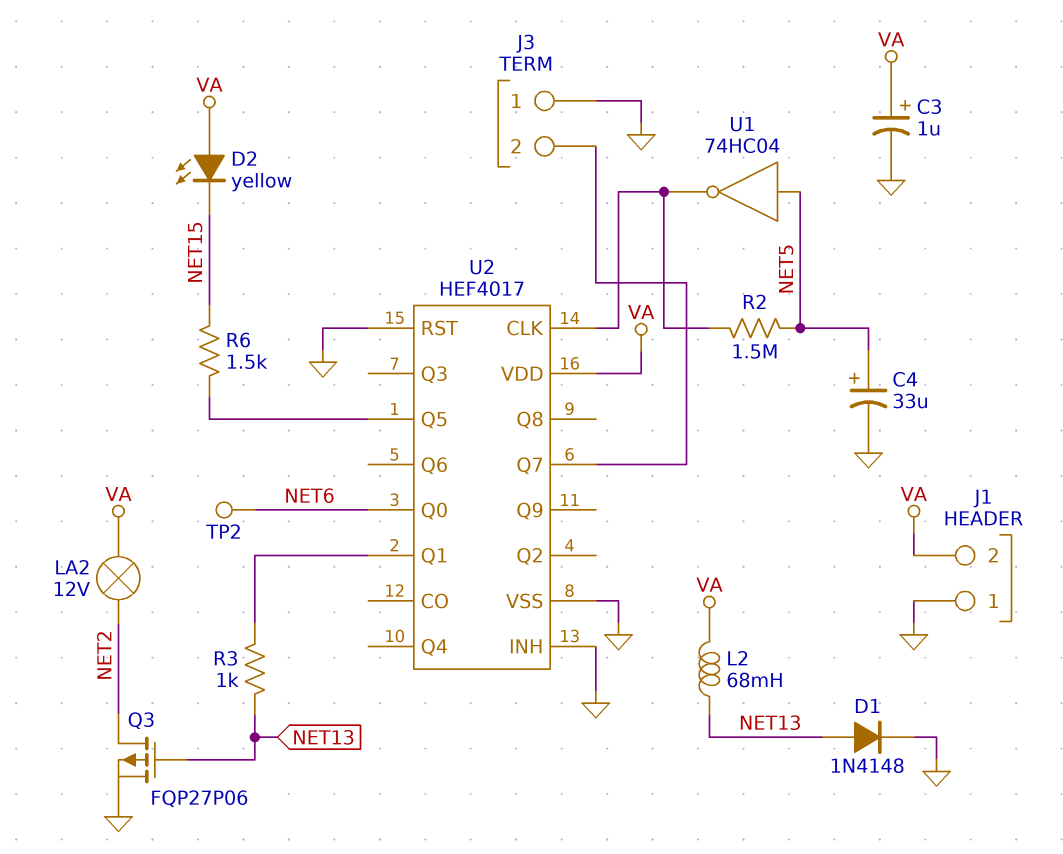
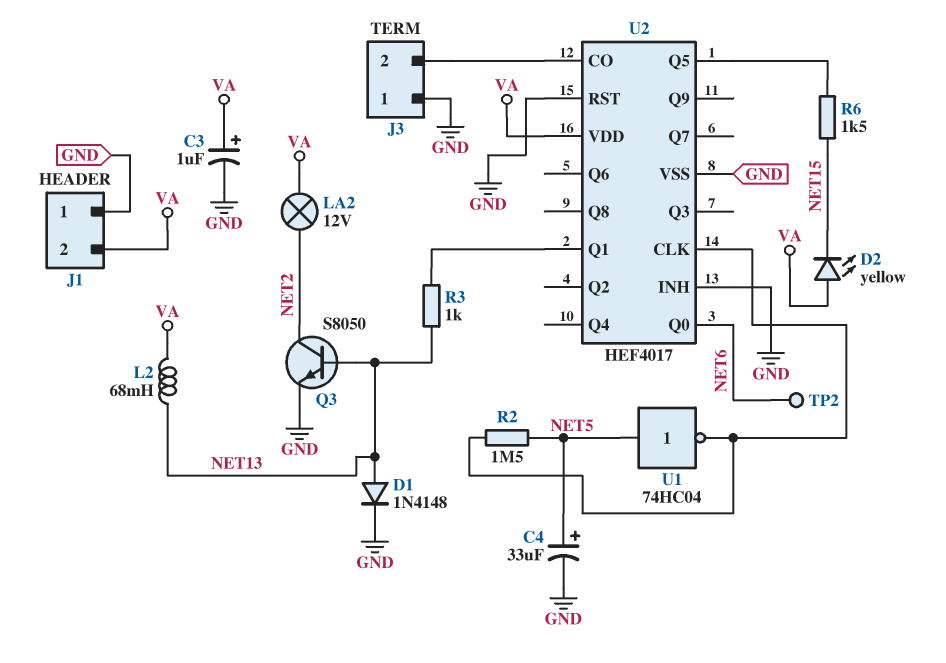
Q3: PMOS FQP27P06 (G NET13, D NET2, S GND) -> NPN S8050 (B NET13, C NET2, E GND)
U2 pin CO: none -> J3/2
U2 pin Q7: J3/2 -> none

